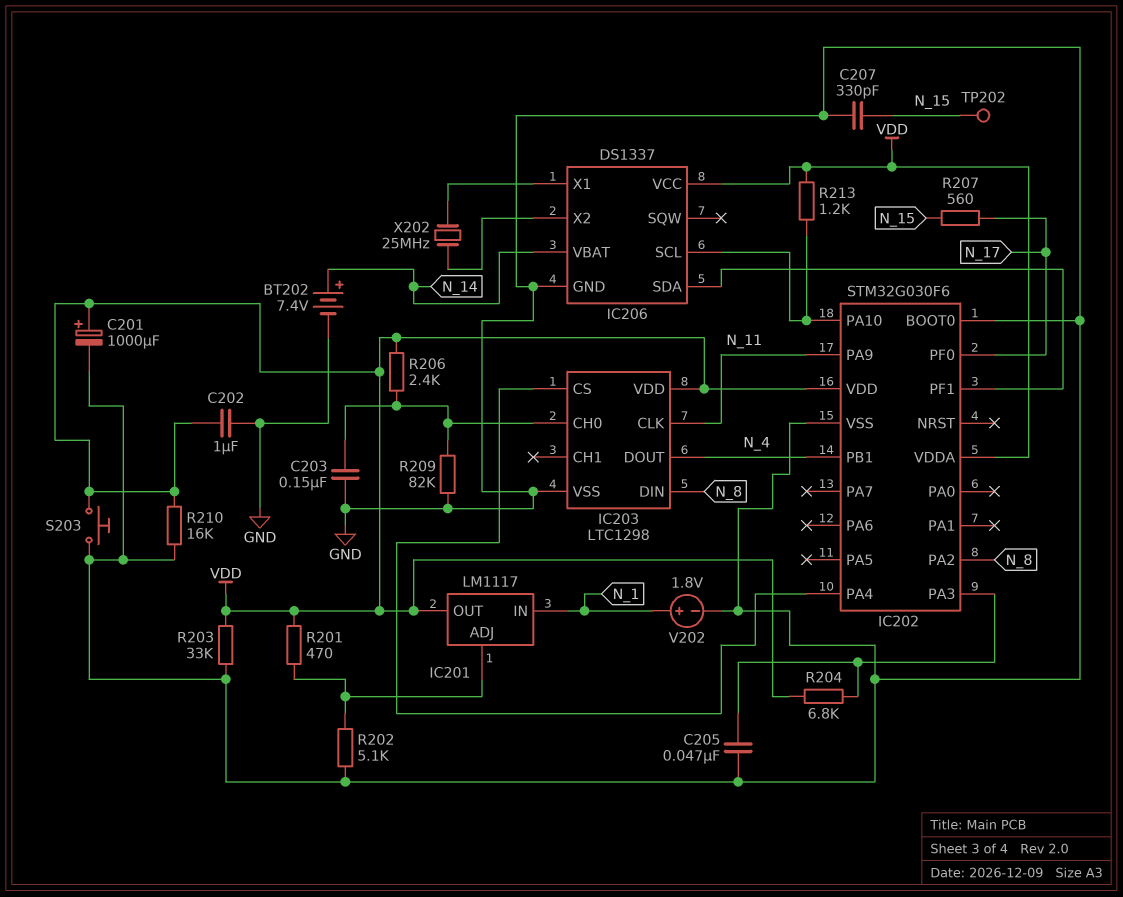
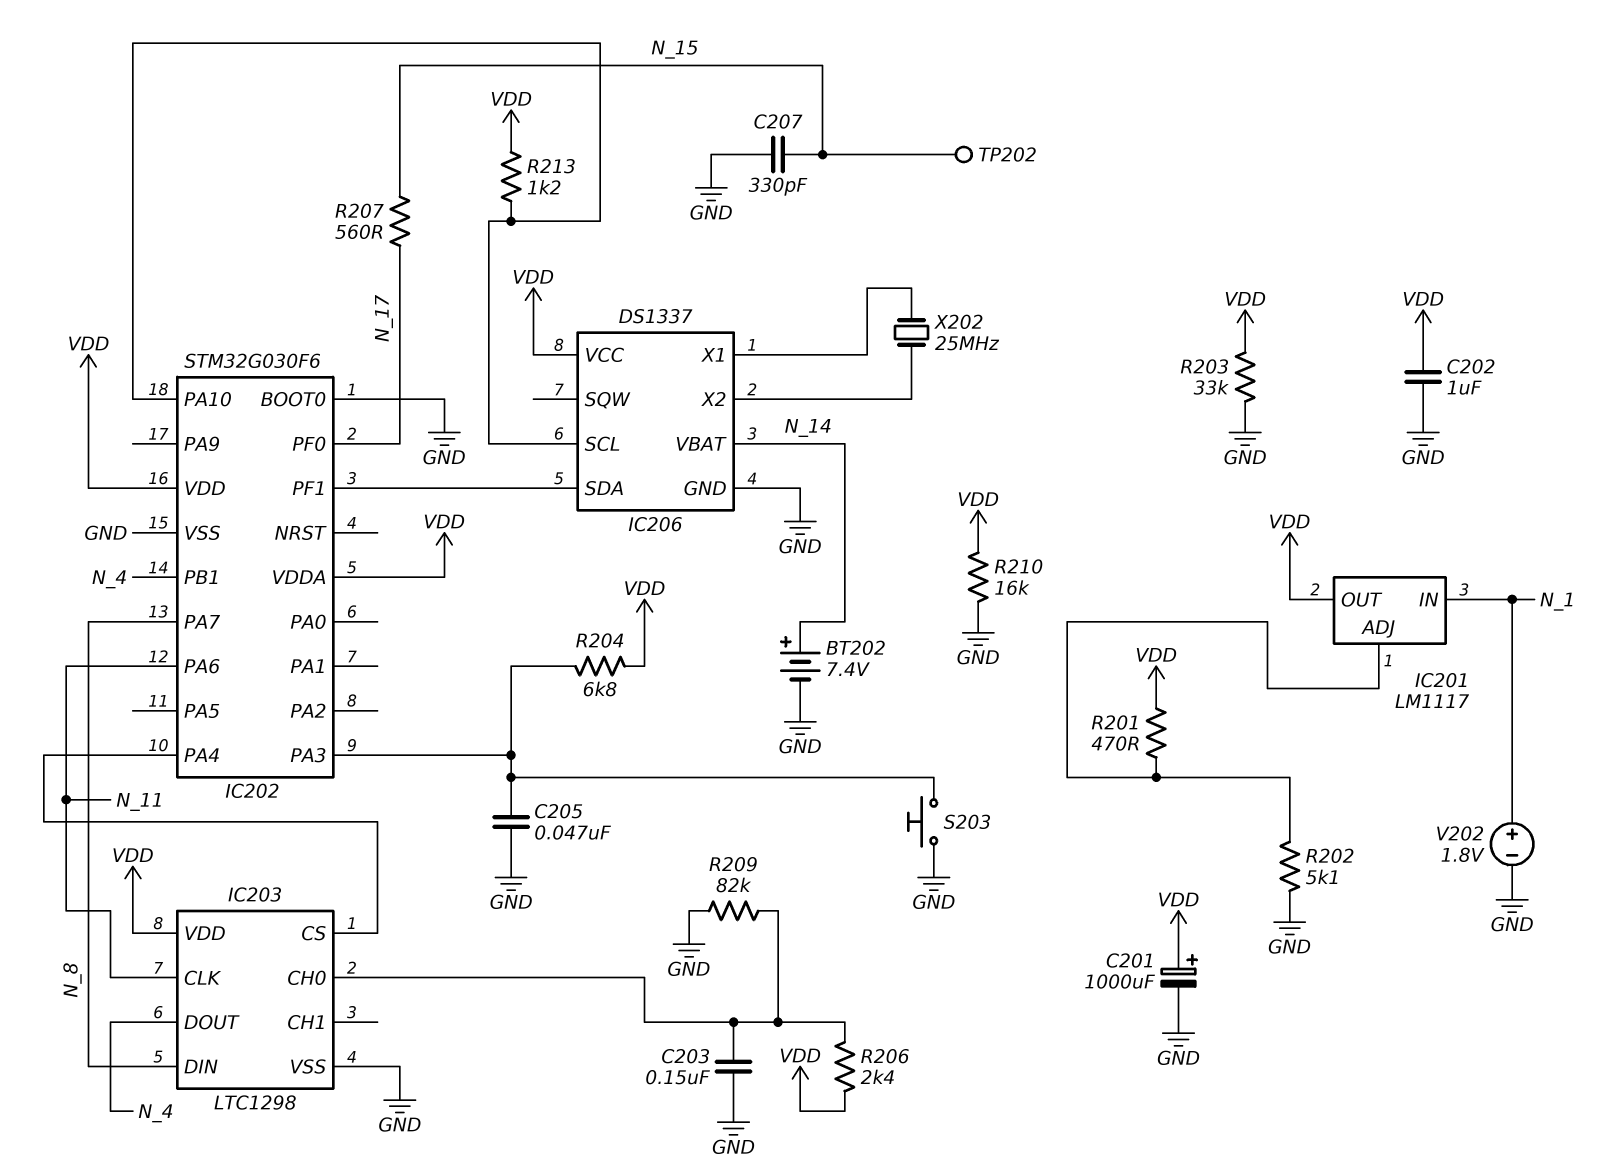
IC202 pin PA2: N_8 -> none
IC202 pin PA6: none -> N_11
IC202 pin PA7: none -> N_8
IC202 pin PA9: N_11 -> none
S203: button (GND, VDD) -> button (GND, IC202/PA3)

